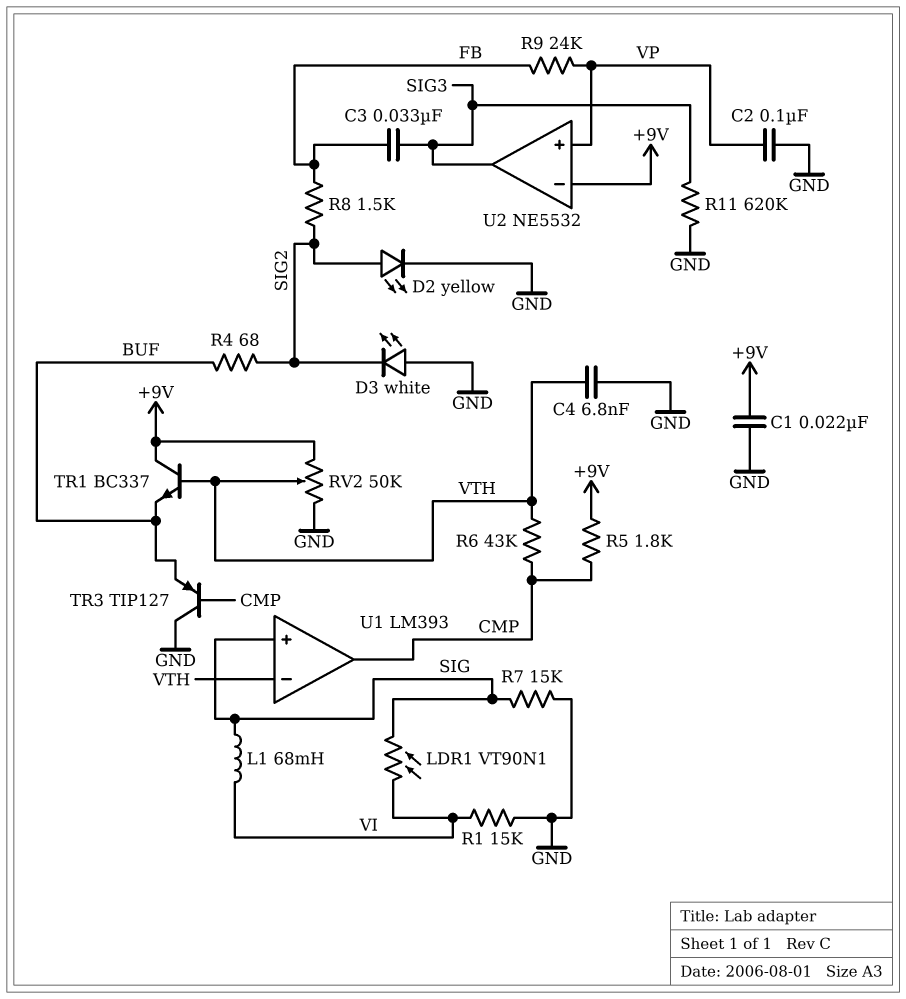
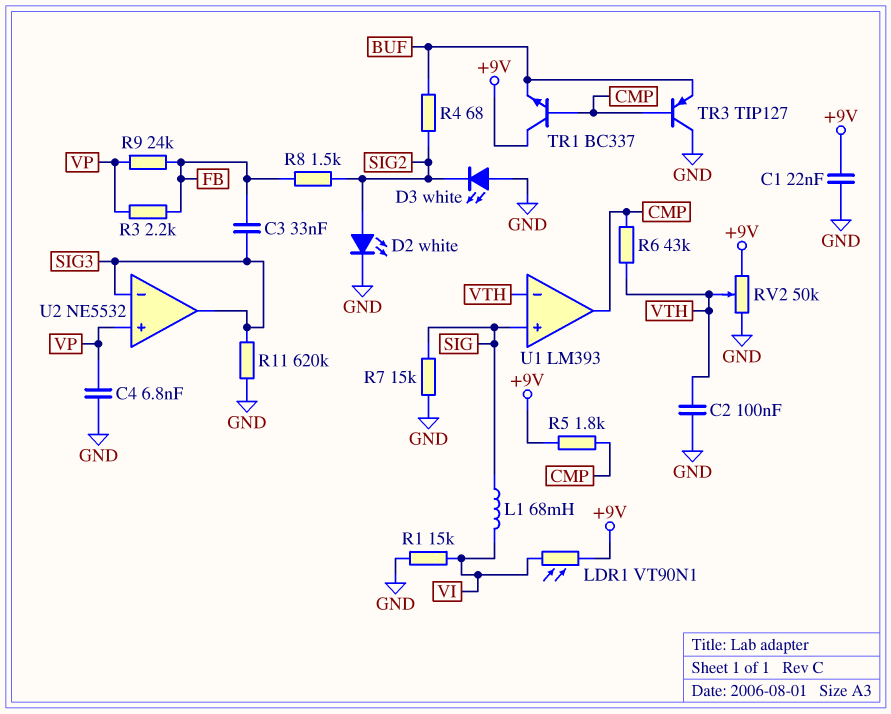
C2: 100nF (GND, VP) -> 100nF (GND, VTH)
C4: 6.8nF (GND, VTH) -> 6.8nF (GND, VP)
D2: LED yellow (A SIG2, K GND) -> LED white (A SIG2, K GND)
LDR1: VT90N1 (SIG, VI) -> VT90N1 (+9V, VI)
R3: none -> 2.2k (FB, VP)
TR1: NPN BC337 (B VTH, C +9V, E BUF) -> NPN BC337 (B CMP, C +9V, E BUF)
U2 pin in-: +9V -> SIG3

